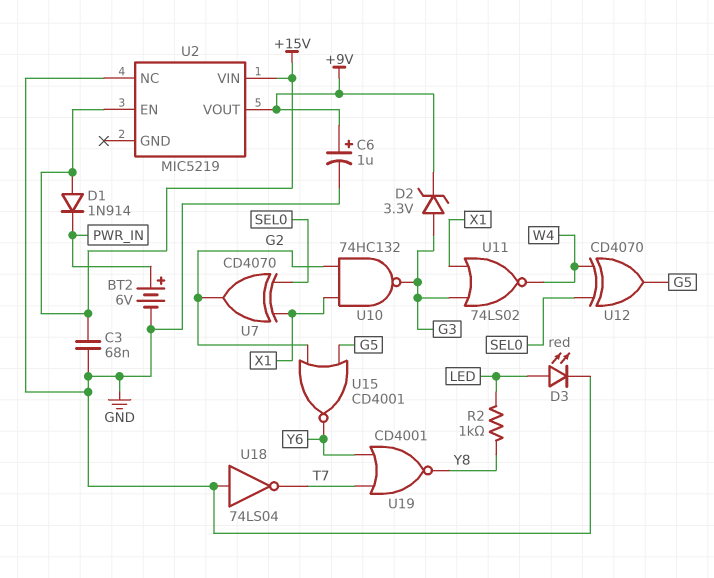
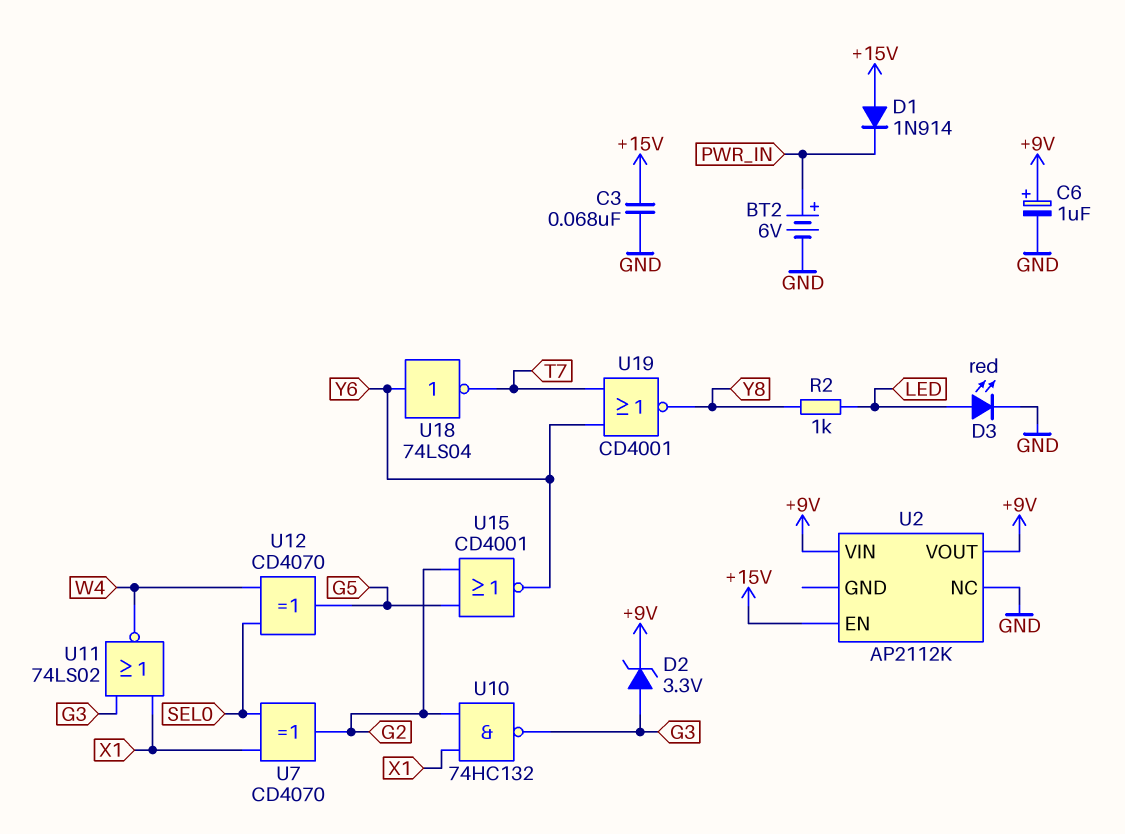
U2: MIC5219 -> AP2112K
U2 pin VIN: +15V -> +9V
U18: NOT 74LS04 (in GND, out T7) -> NOT 74LS04 (in Y6, out T7)

